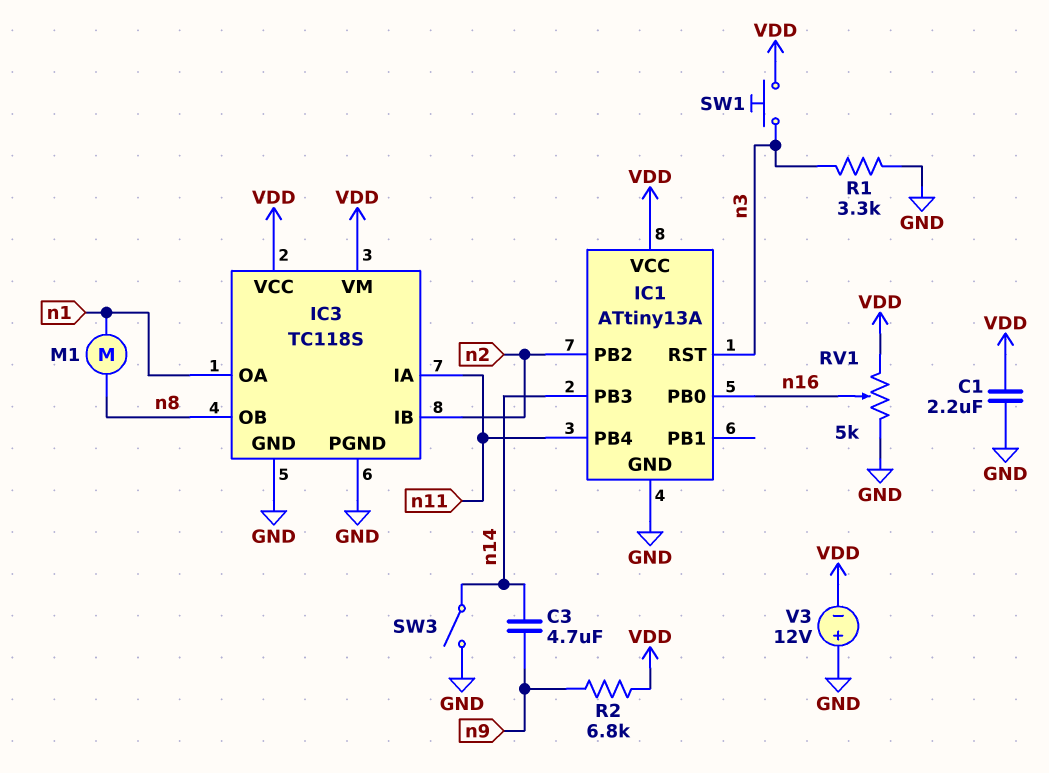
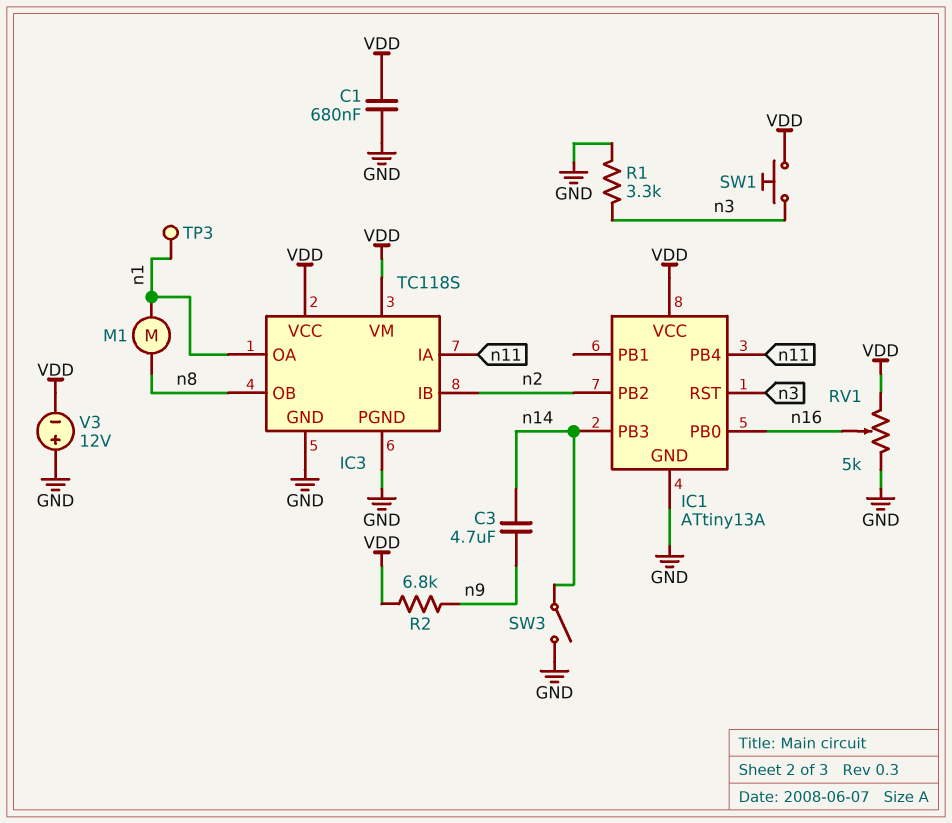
C1: 2.2uF (GND, VDD) -> 680nF (GND, VDD)
TP3: none -> test point (n1)

